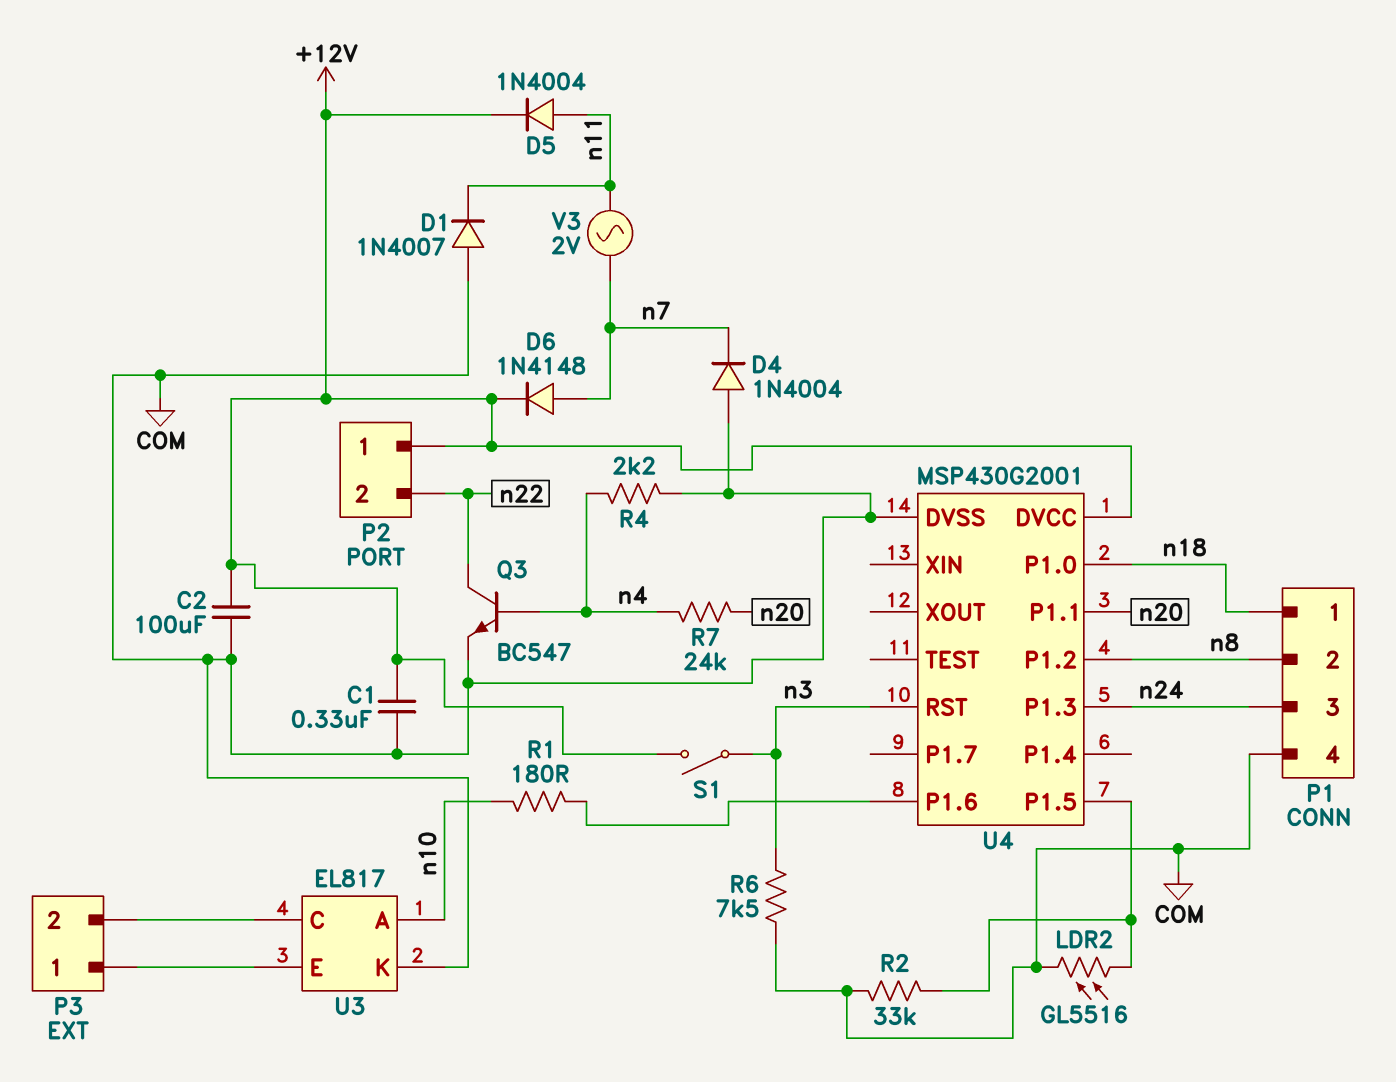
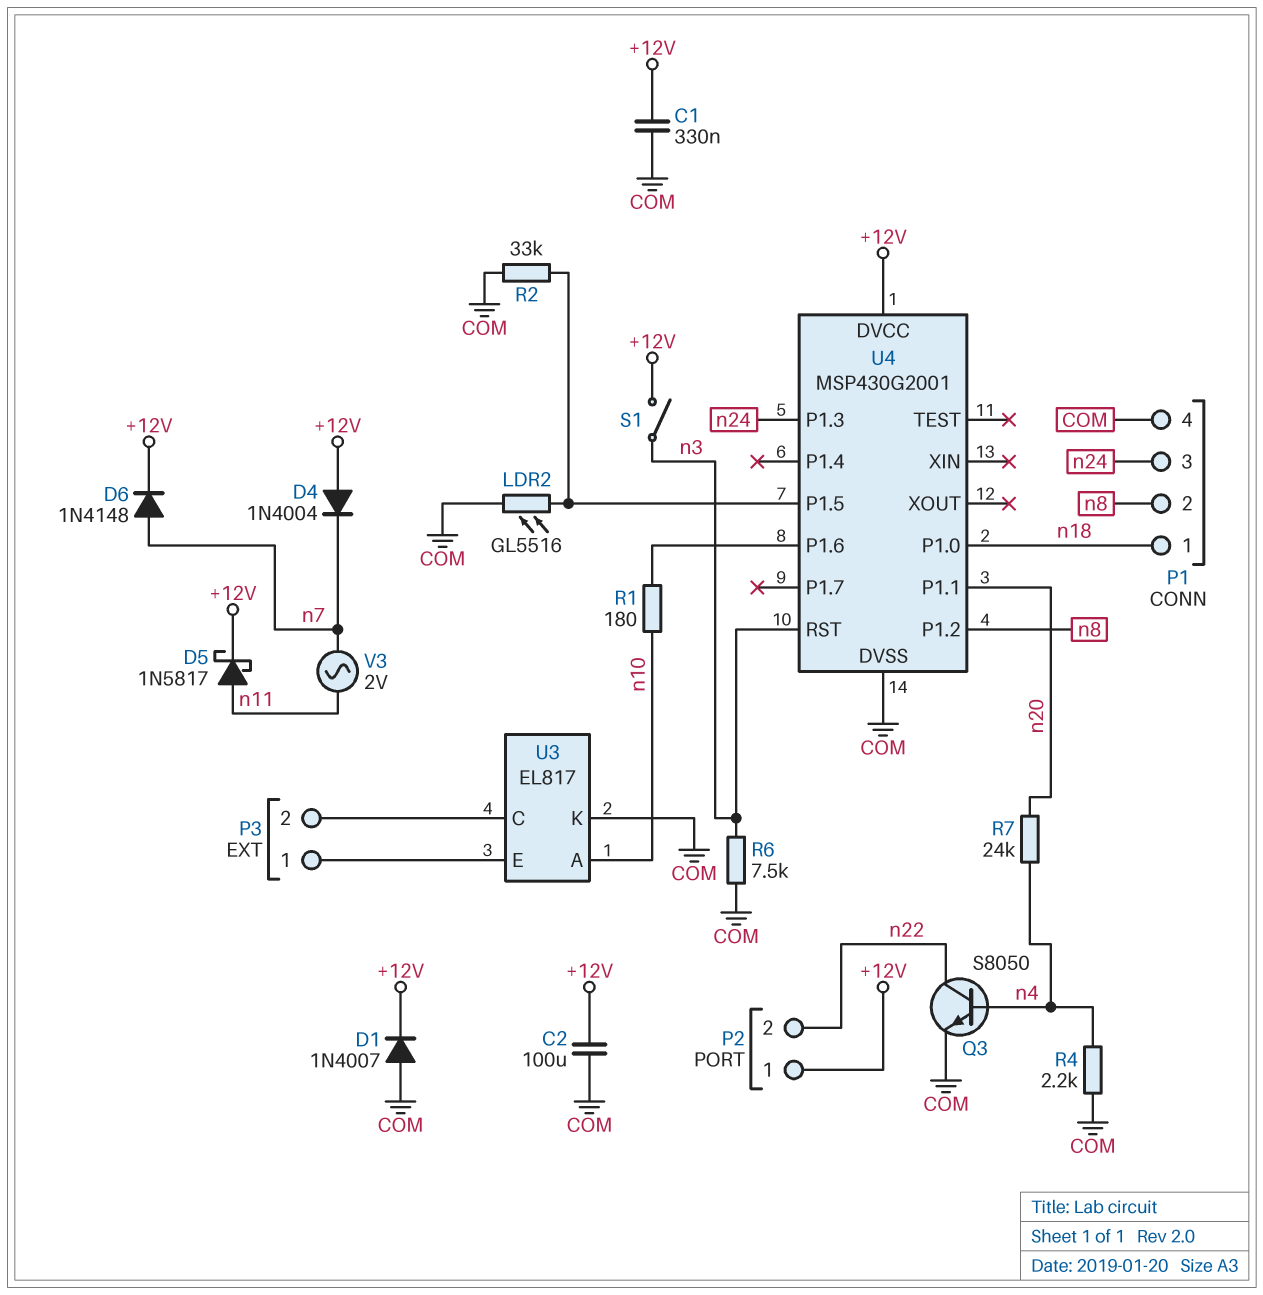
D1: diode 1N4007 (A COM, K n11) -> diode 1N4007 (A COM, K +12V)
D4: diode 1N4004 (A COM, K n7) -> diode 1N4004 (A +12V, K n7)
D5: diode 1N4004 (A n11, K +12V) -> schottky 1N5817 (A n11, K +12V)
Q3: NPN BC547 (B n4, C n22, E COM) -> NPN S8050 (B n4, C n22, E COM)

